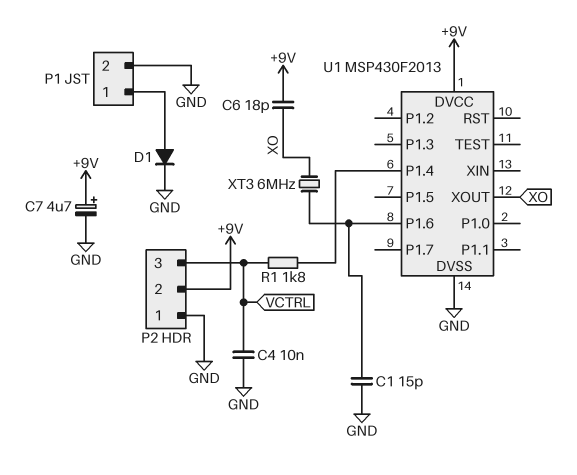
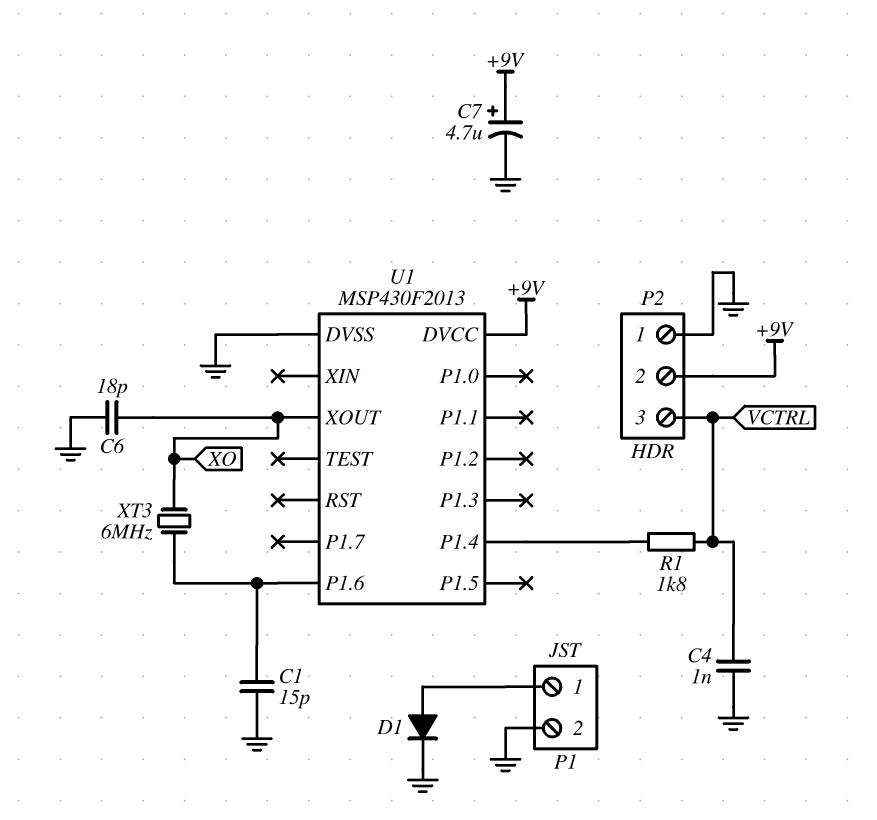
C4: 10nF (GND, VCTRL) -> 1nF (GND, VCTRL)
C6: 18pF (+9V, XO) -> 18pF (GND, XO)

